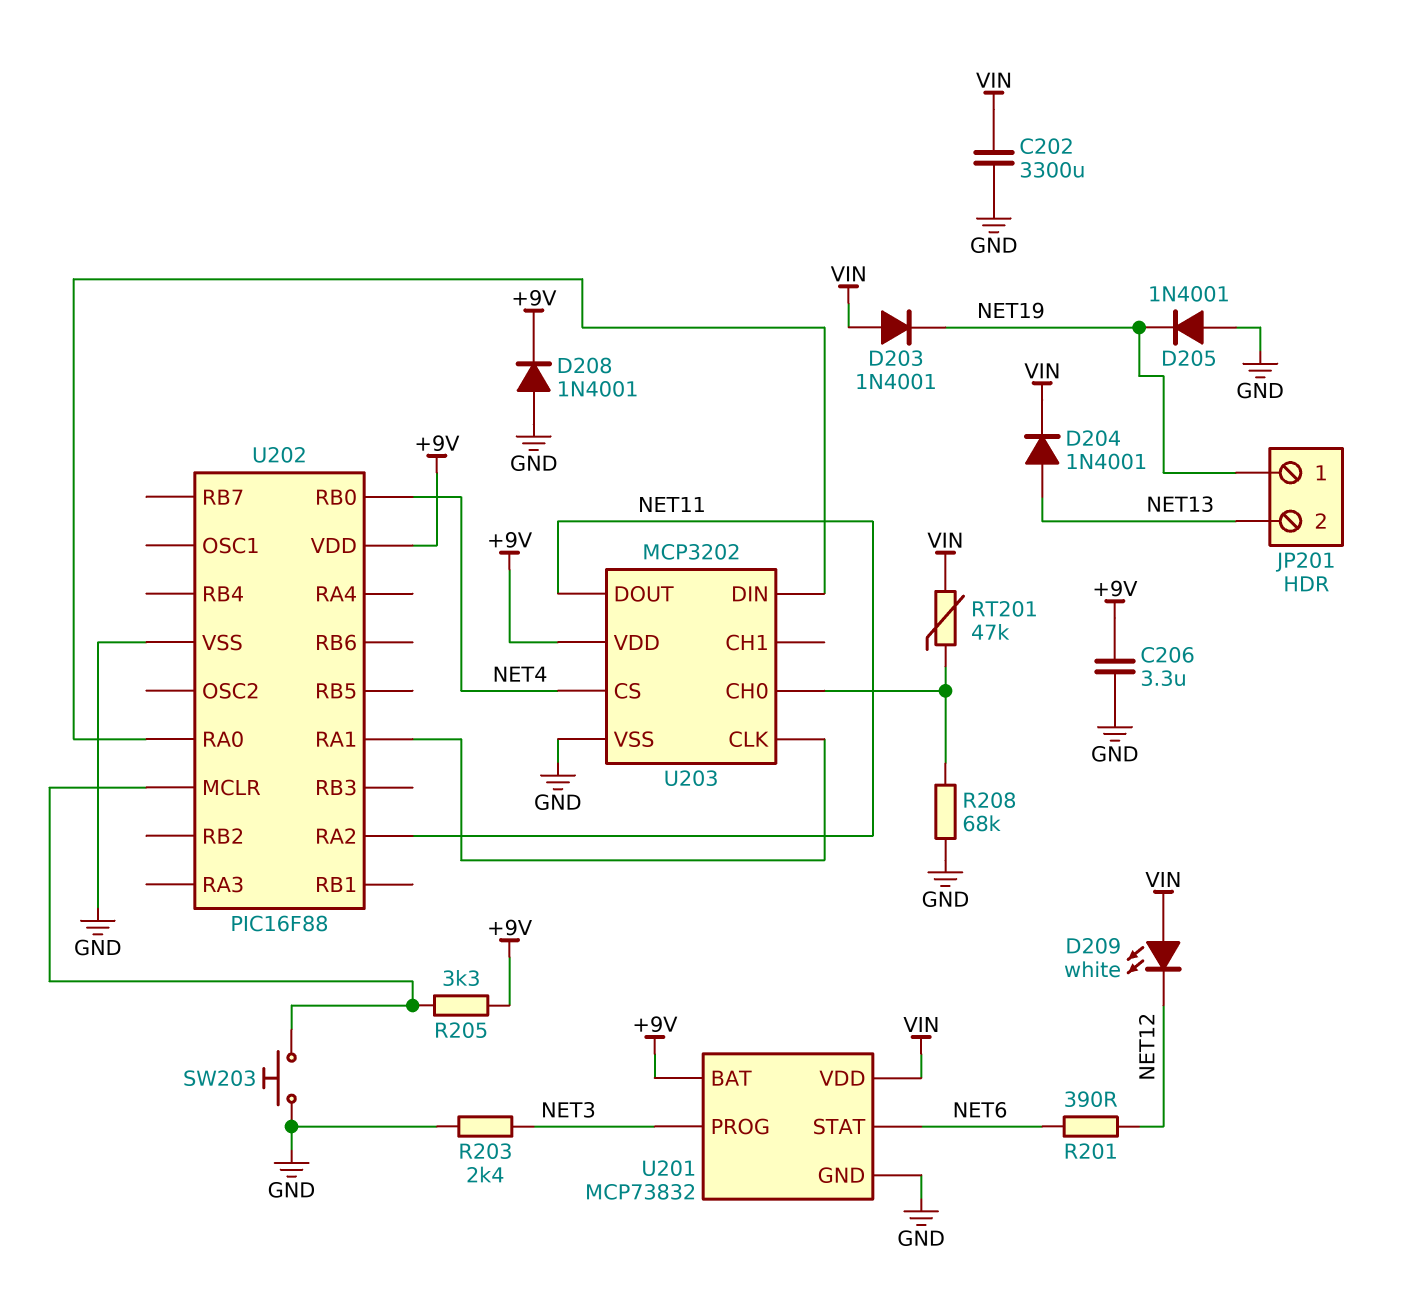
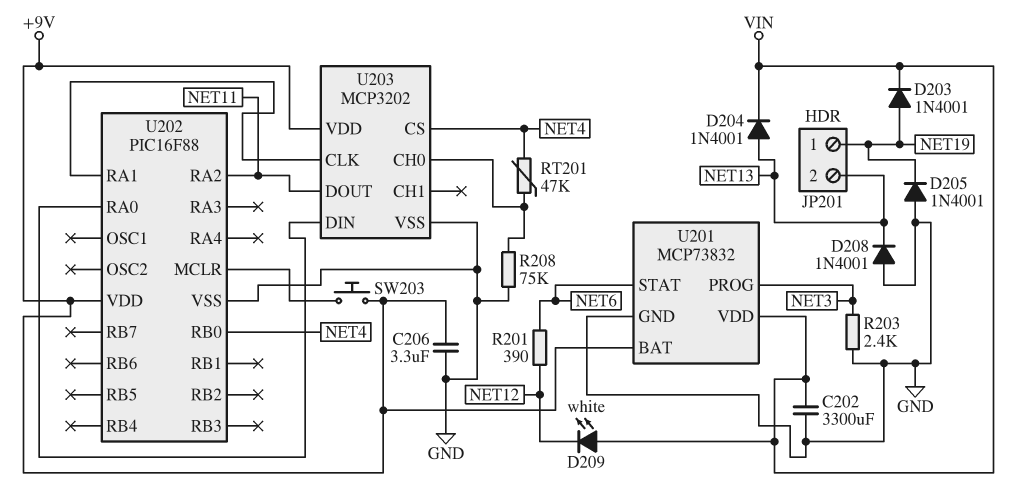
D203: diode 1N4001 (A VIN, K NET19) -> diode 1N4001 (A NET19, K VIN)
D208: diode 1N4001 (A GND, K +9V) -> diode 1N4001 (A GND, K NET13)
R205: 3.3k (+9V, U202/MCLR) -> none
R208: 68k (GND, U203/CH0) -> 75k (GND, U203/CH0)
RT201: 47k (U203/CH0, VIN) -> 47k (NET4, U203/CH0)
SW203: button (GND, U202/MCLR) -> button (+9V, U202/MCLR)

